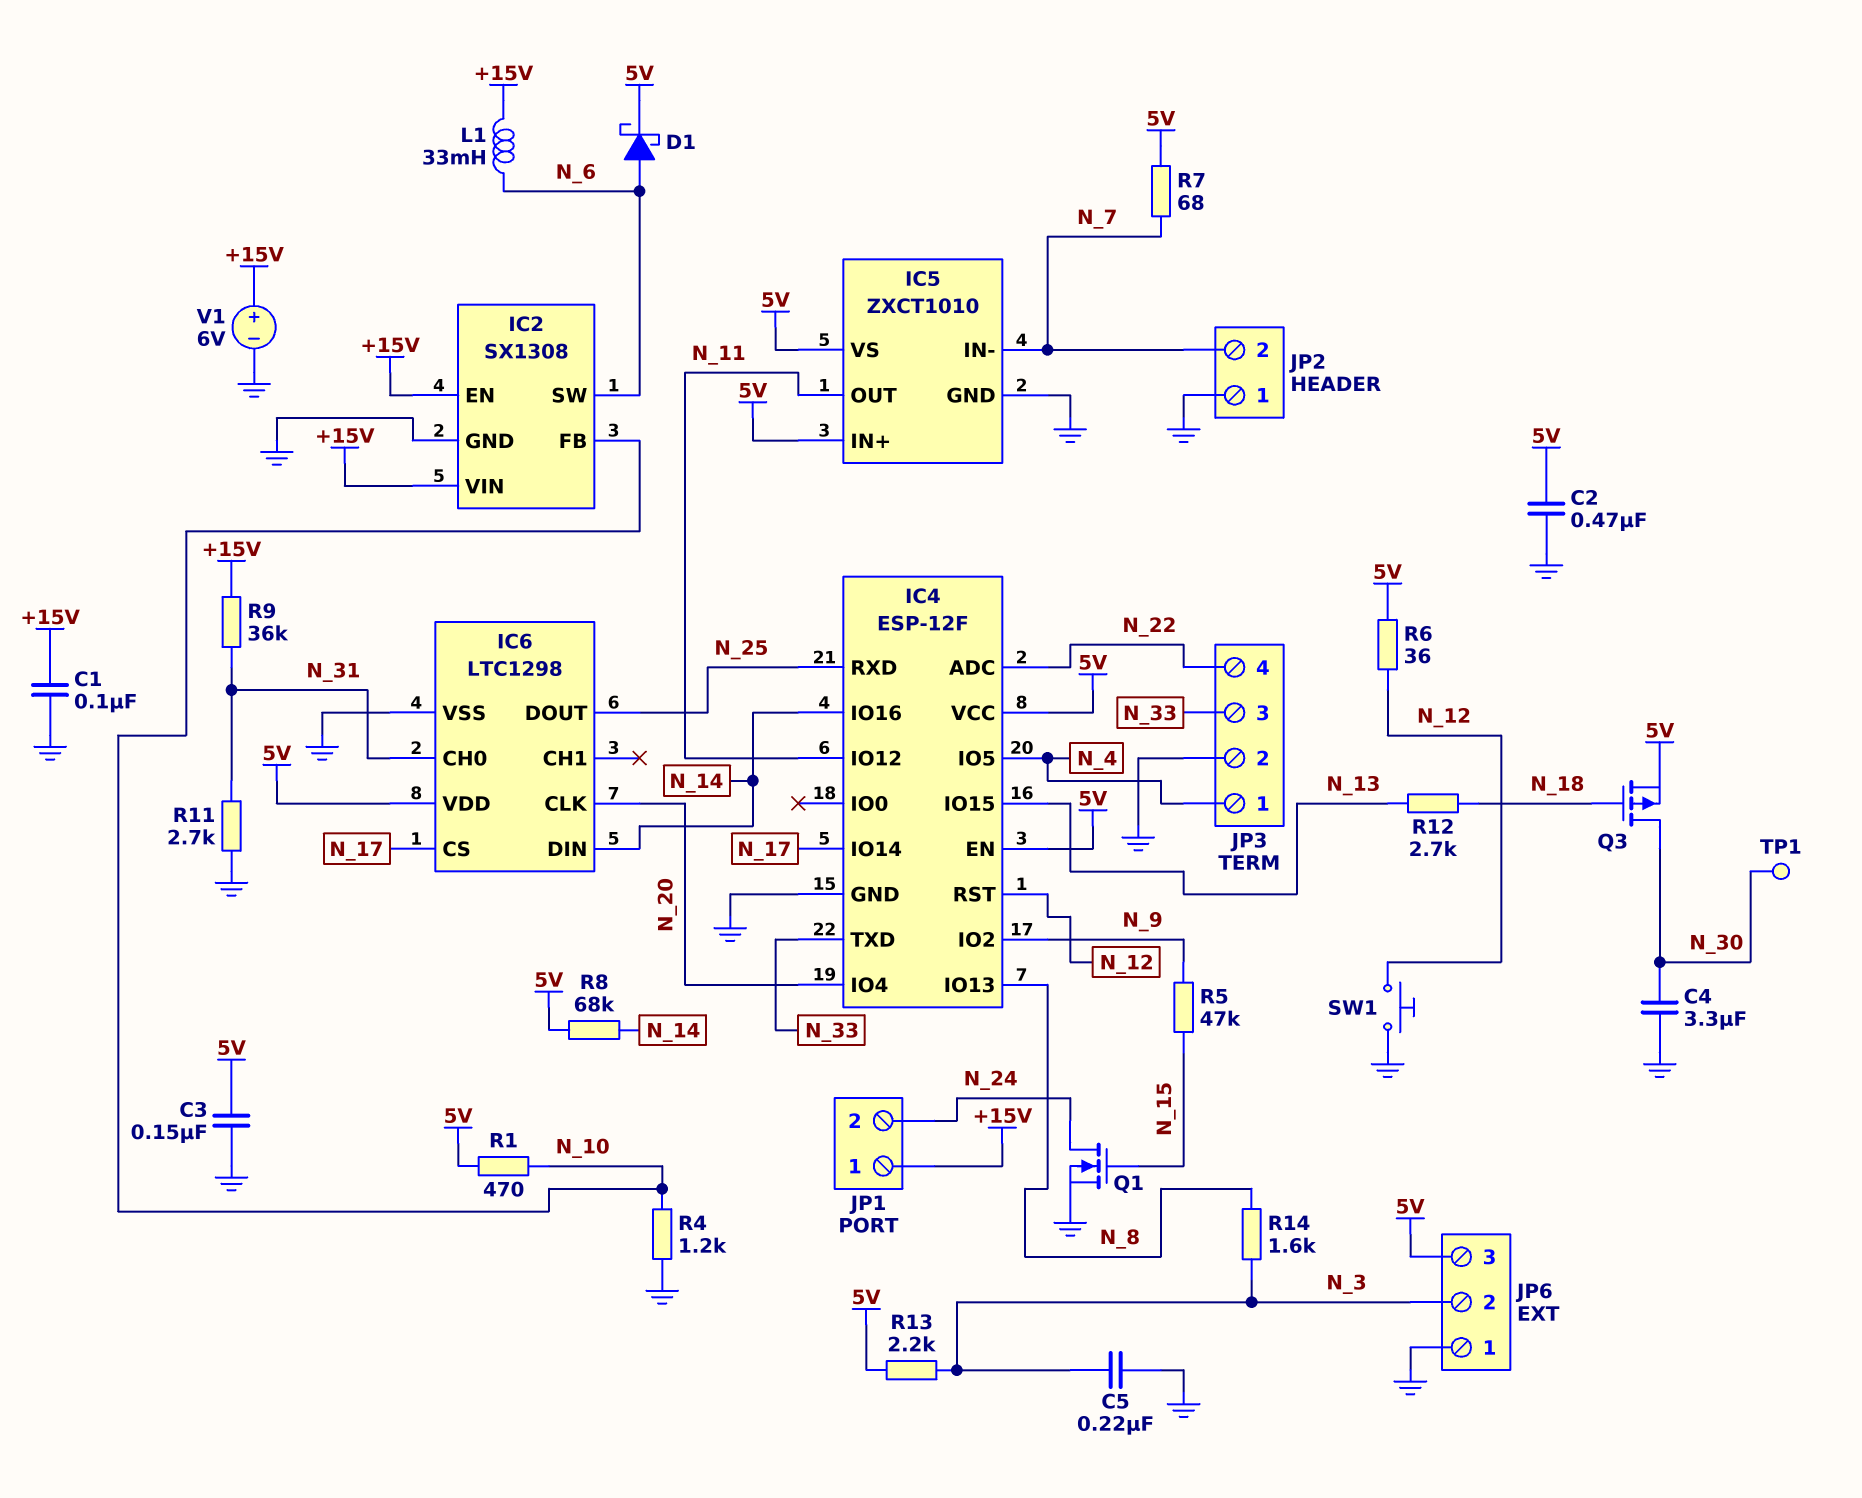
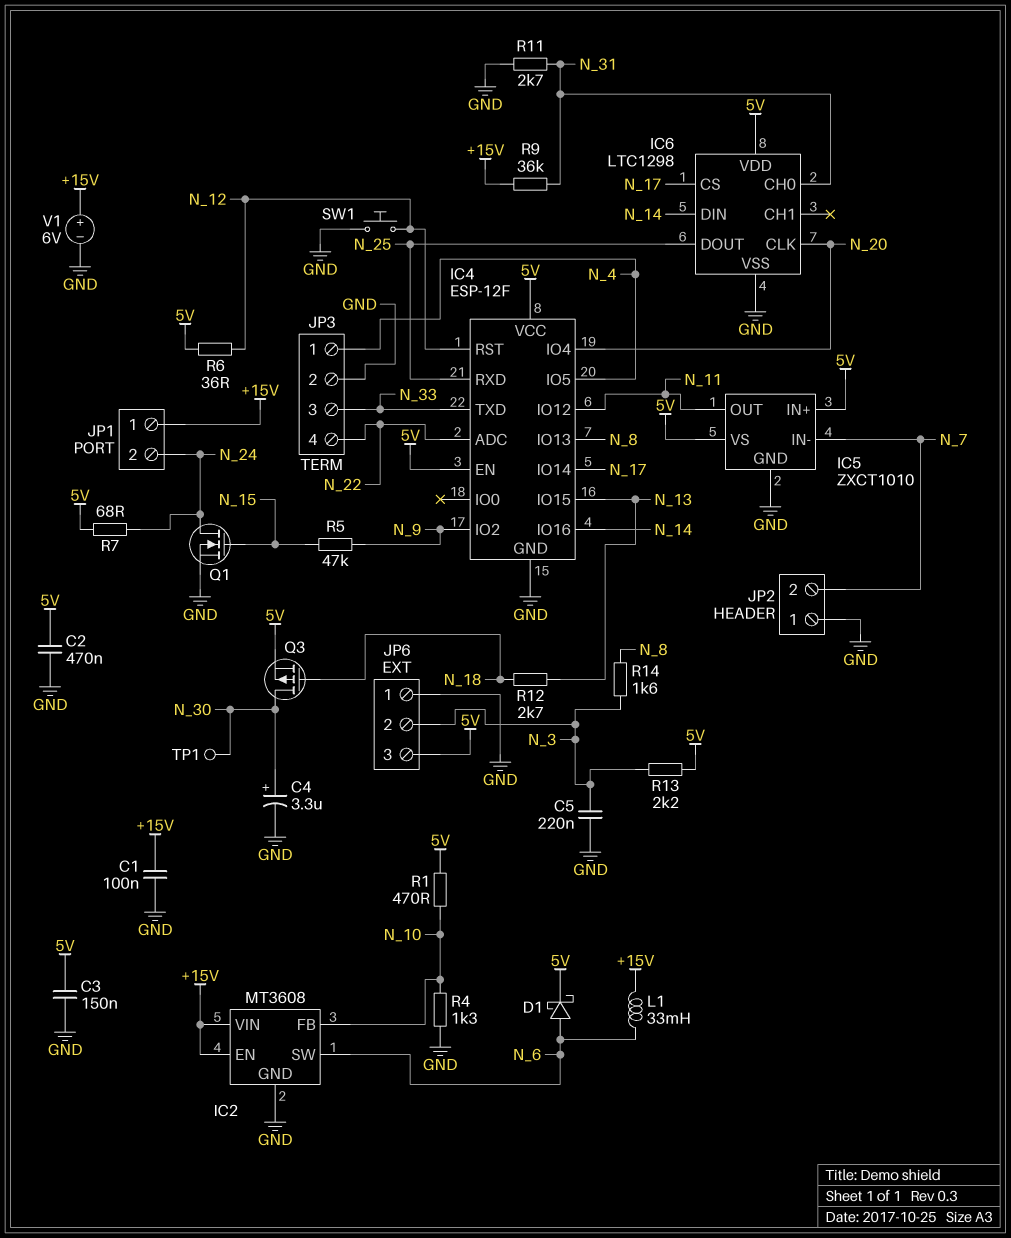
C4: 3.3uF (GND, N_30) -> 3.3uF (plus N_30, minus GND)
IC2: SX1308 -> MT3608
R4: 1.2k (GND, N_10) -> 1.3k (GND, N_10)
R7: 68 (5V, N_7) -> 68 (5V, N_24)
R8: 68k (5V, N_14) -> none

